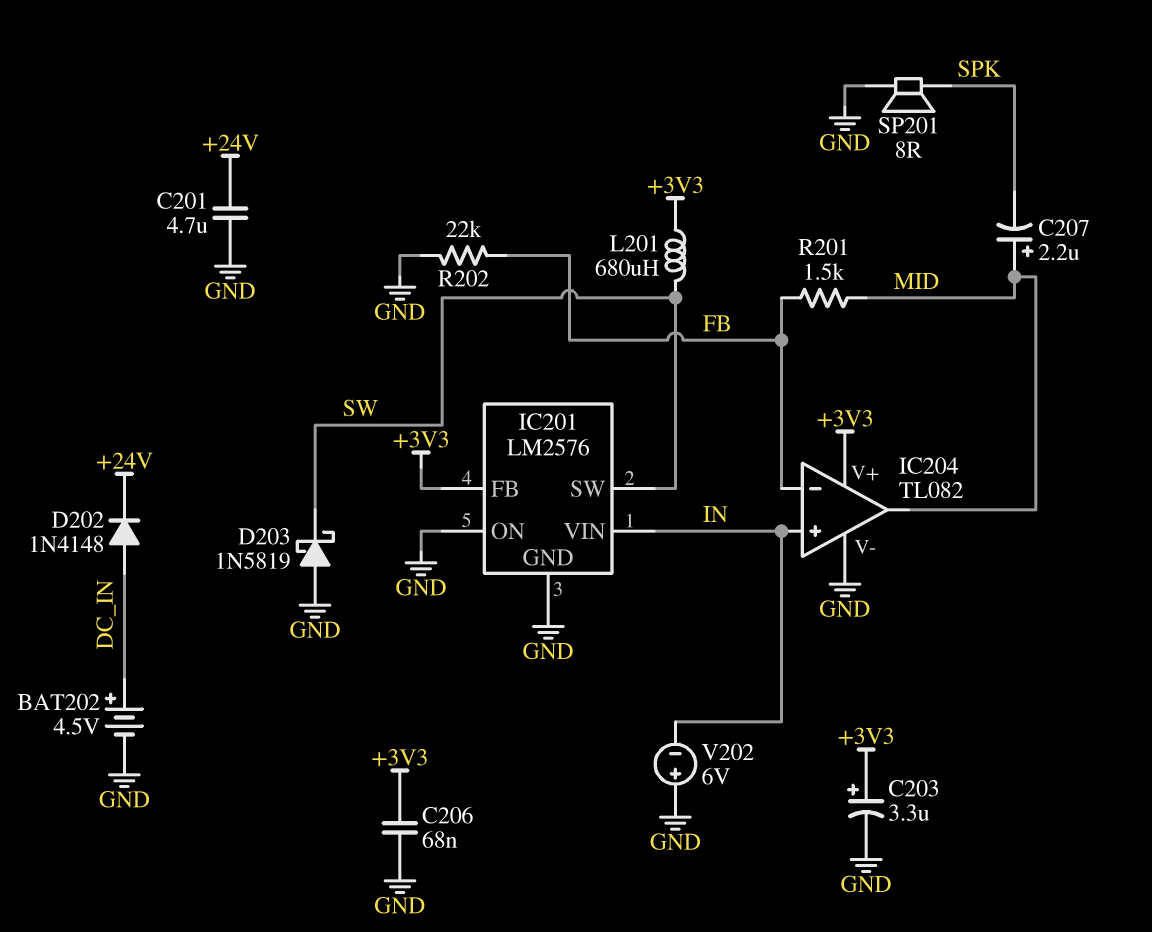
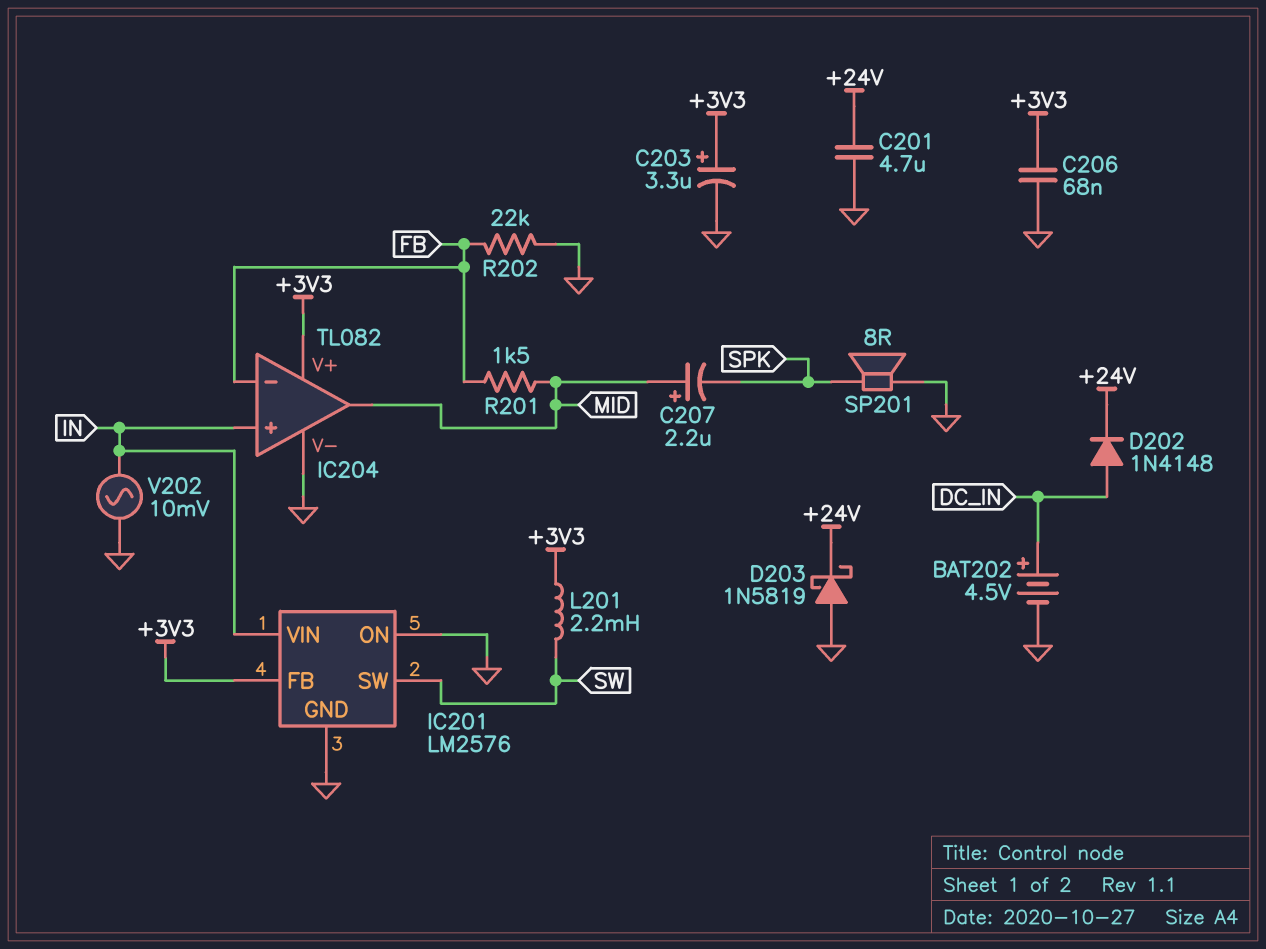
D203: schottky 1N5819 (A GND, K SW) -> schottky 1N5819 (A GND, K +24V)
L201: 680uH (+3V3, SW) -> 2.2mH (+3V3, SW)
V202: 6V (plus GND, minus IN) -> AC 10mV (GND, IN)

